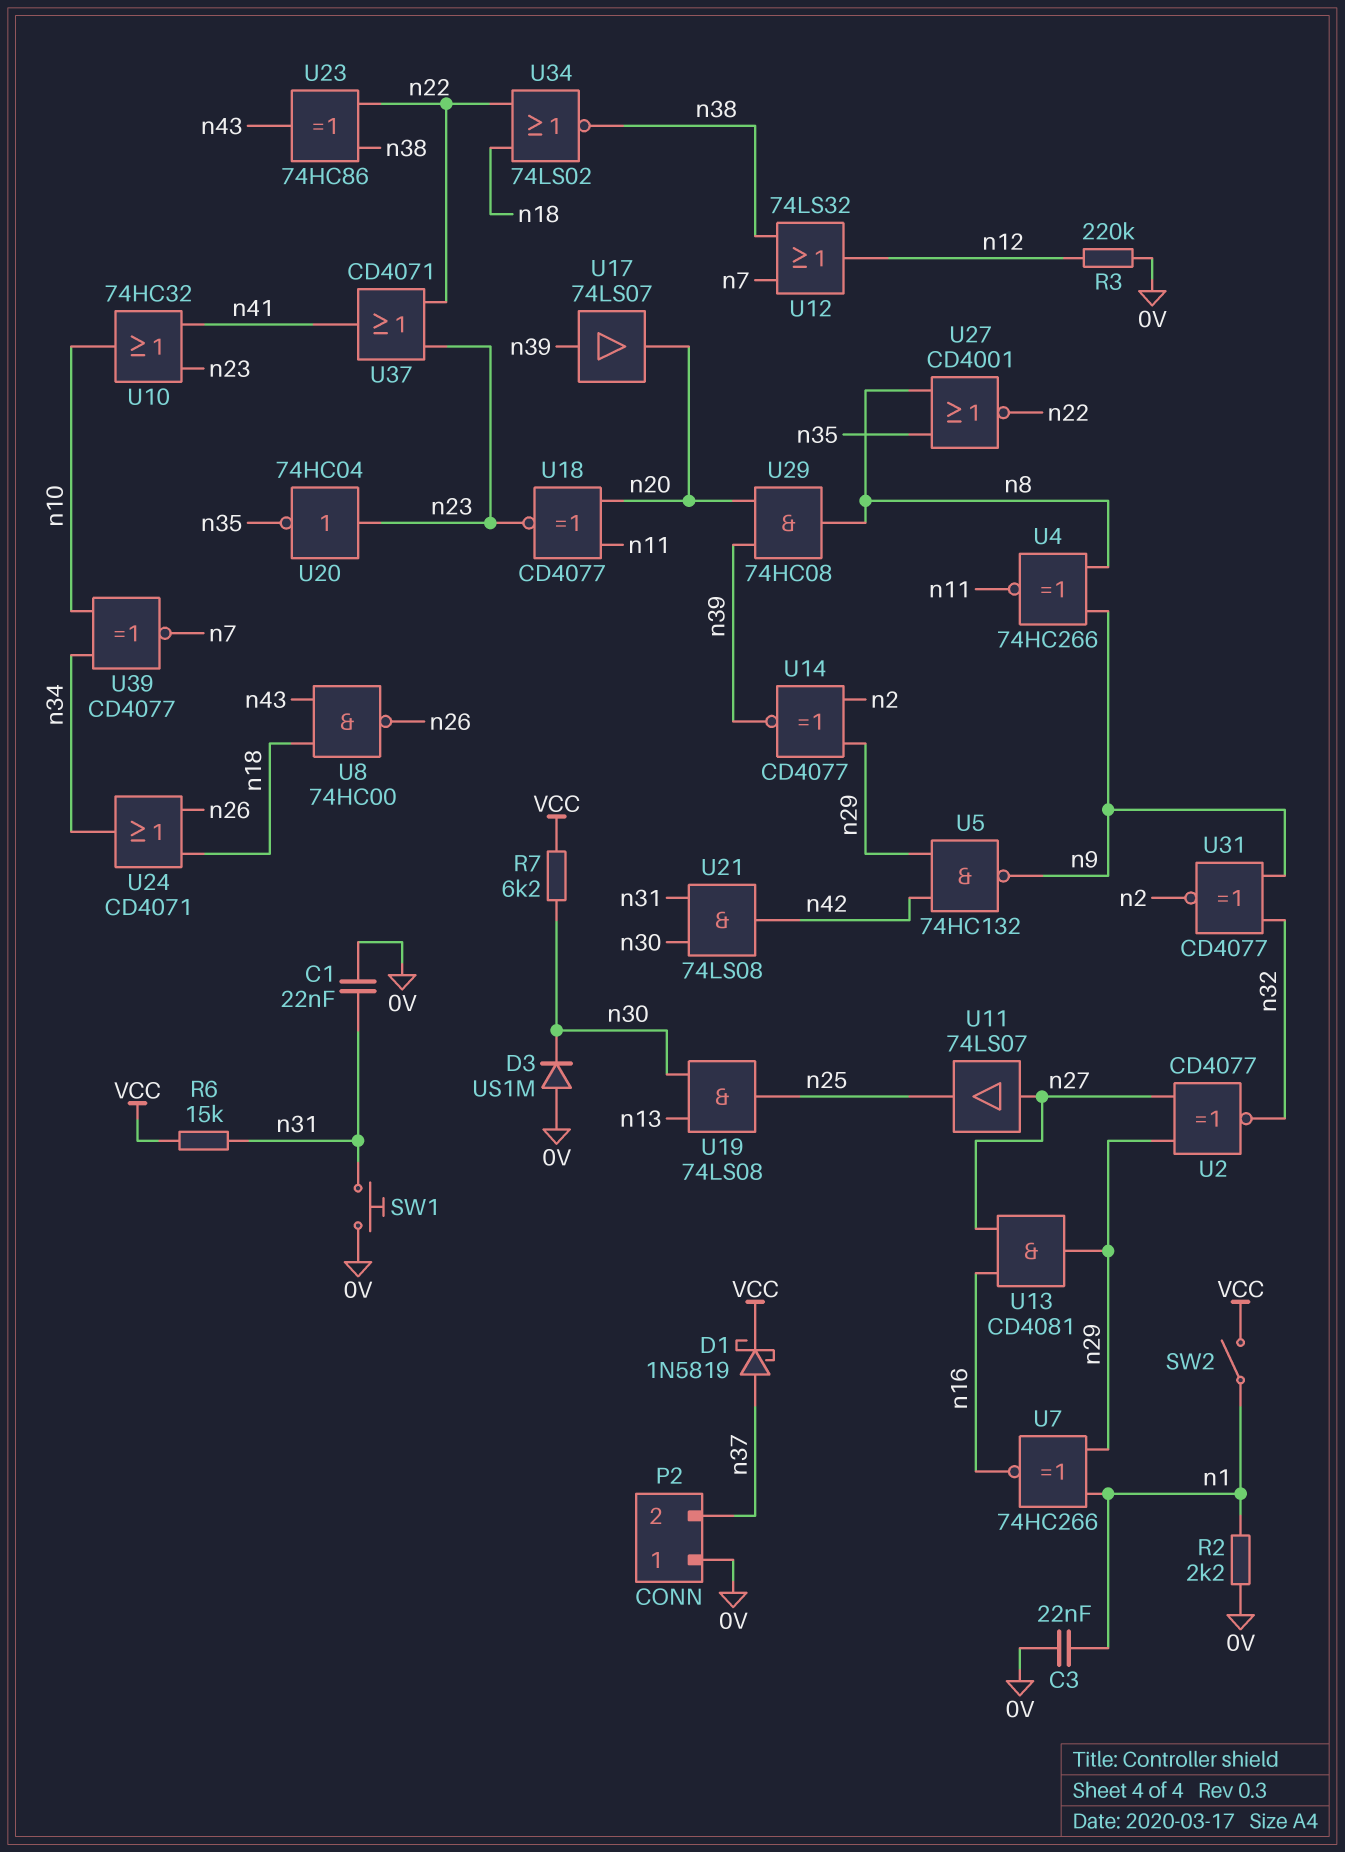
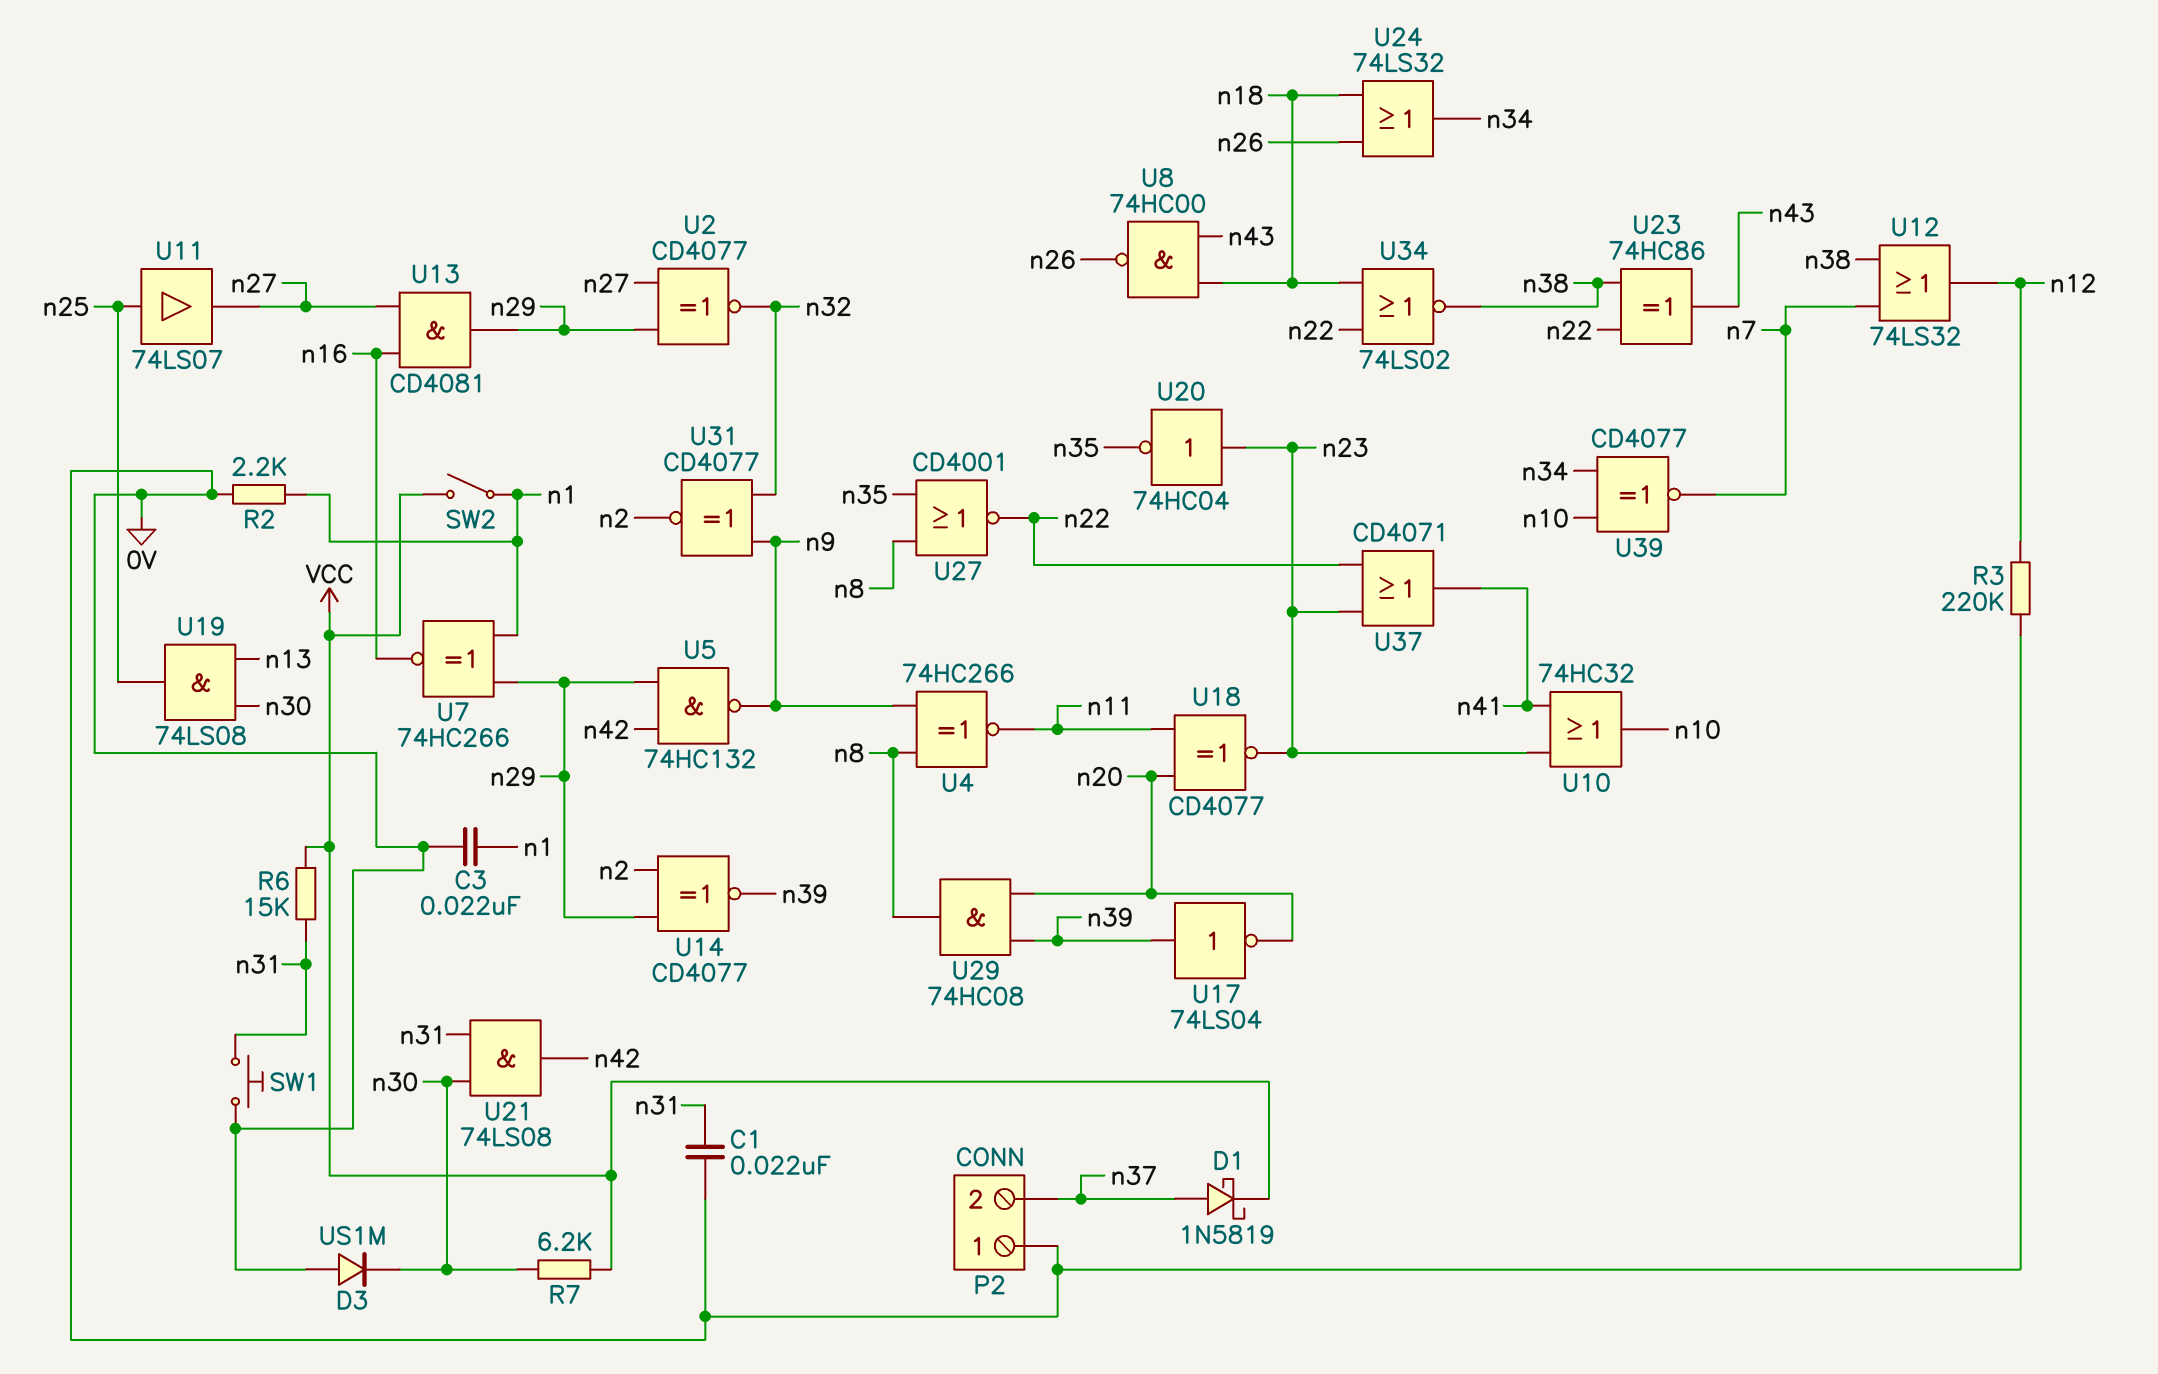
U11: buffer 74LS07 (in n27, out n25) -> buffer 74LS07 (in n25, out n27)
U17: buffer 74LS07 (in n39, out n20) -> NOT 74LS04 (in n39, out n20)
U24: OR CD4071 (in n18, in n26, out n34) -> OR 74LS32 (in n18, in n26, out n34)

